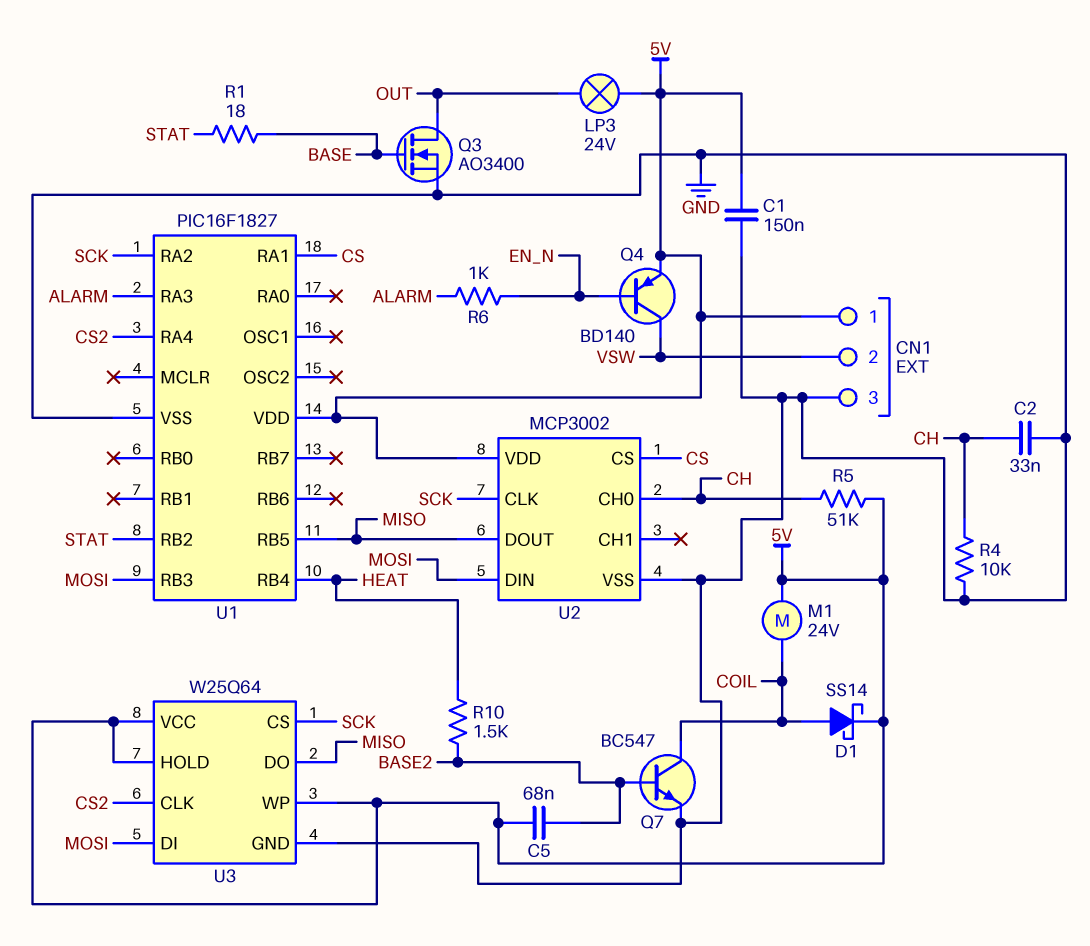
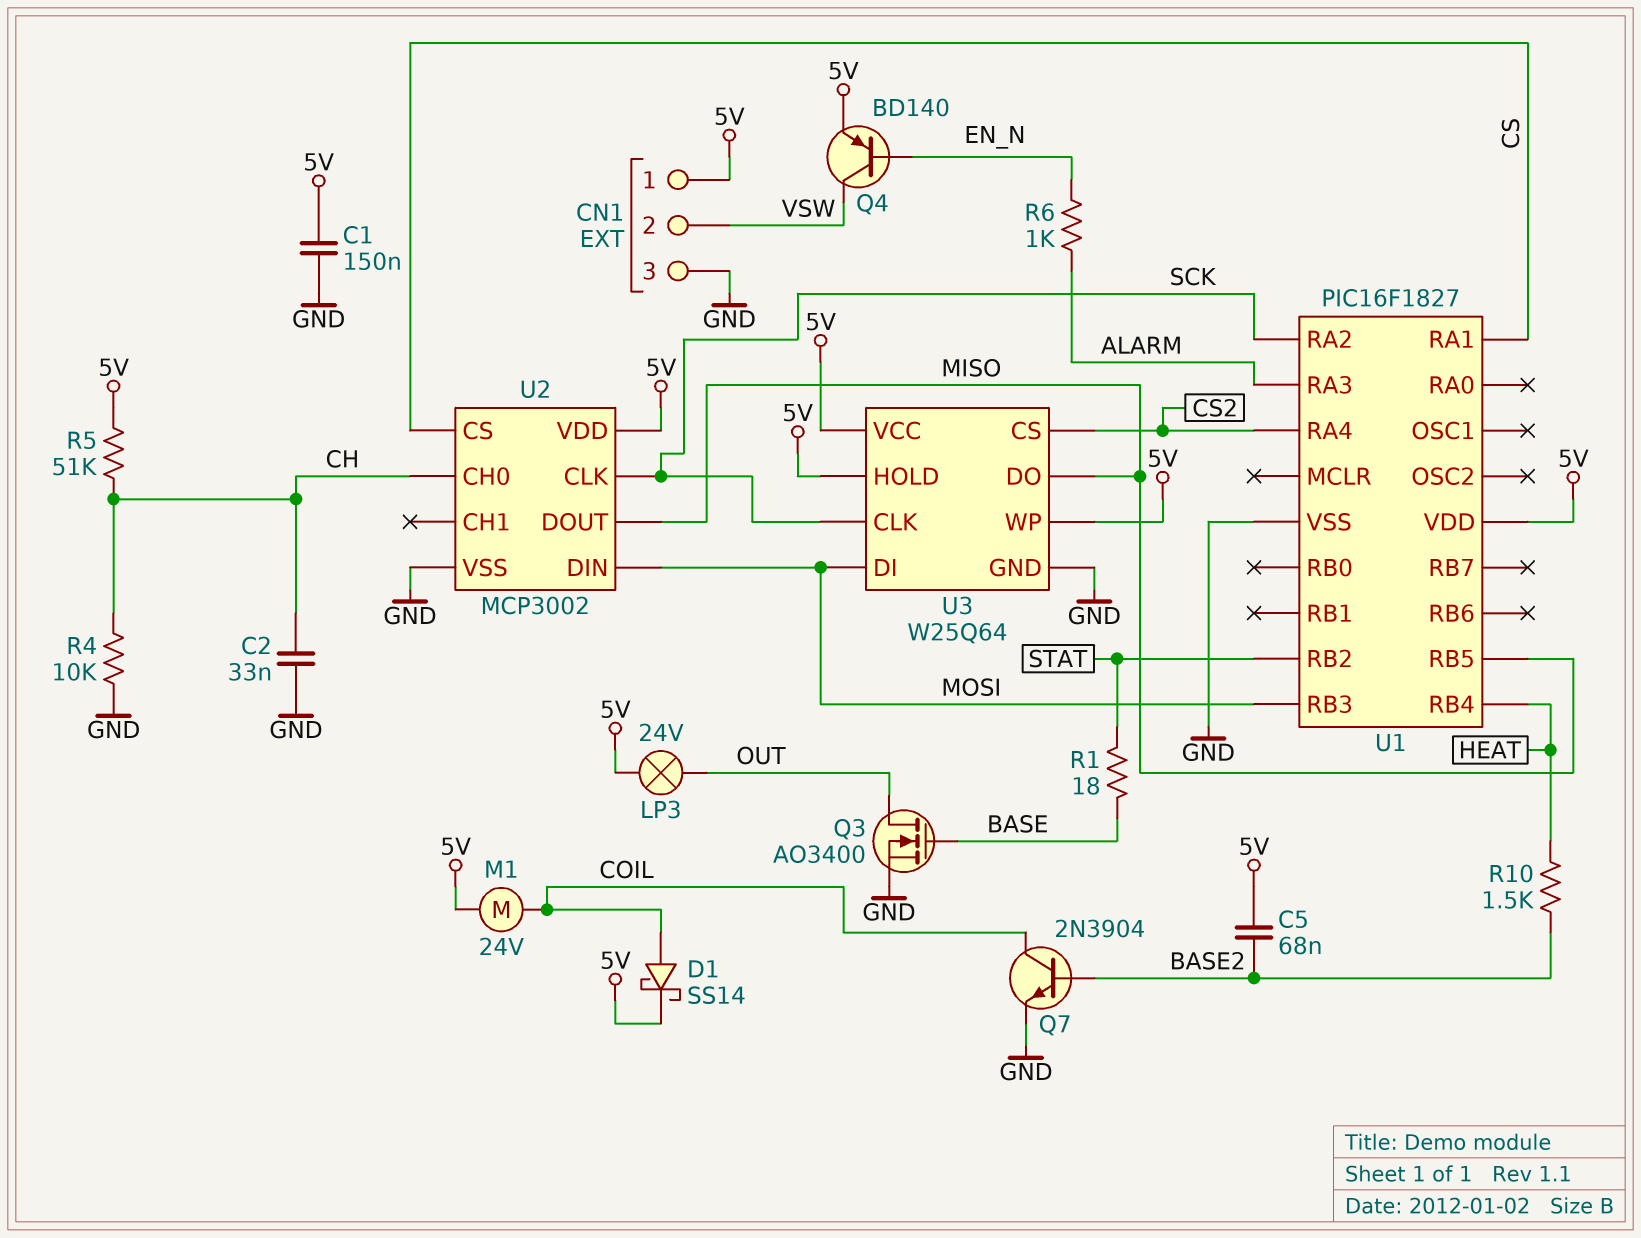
Q7: NPN BC547 (B BASE2, C COIL, E GND) -> NPN 2N3904 (B BASE2, C COIL, E GND)
U3 pin CLK: CS2 -> SCK
U3 pin CS: SCK -> CS2

